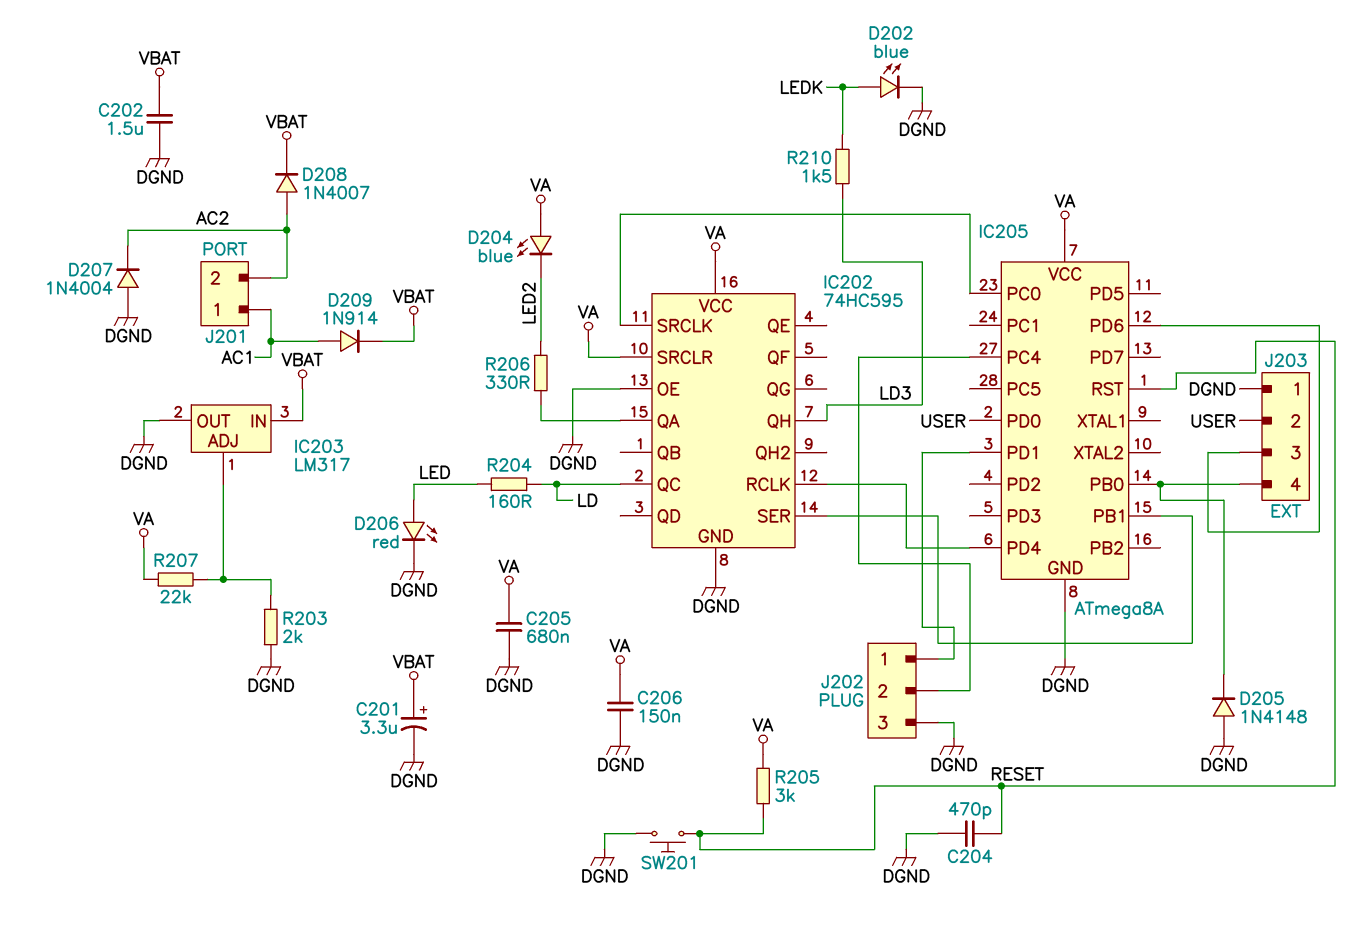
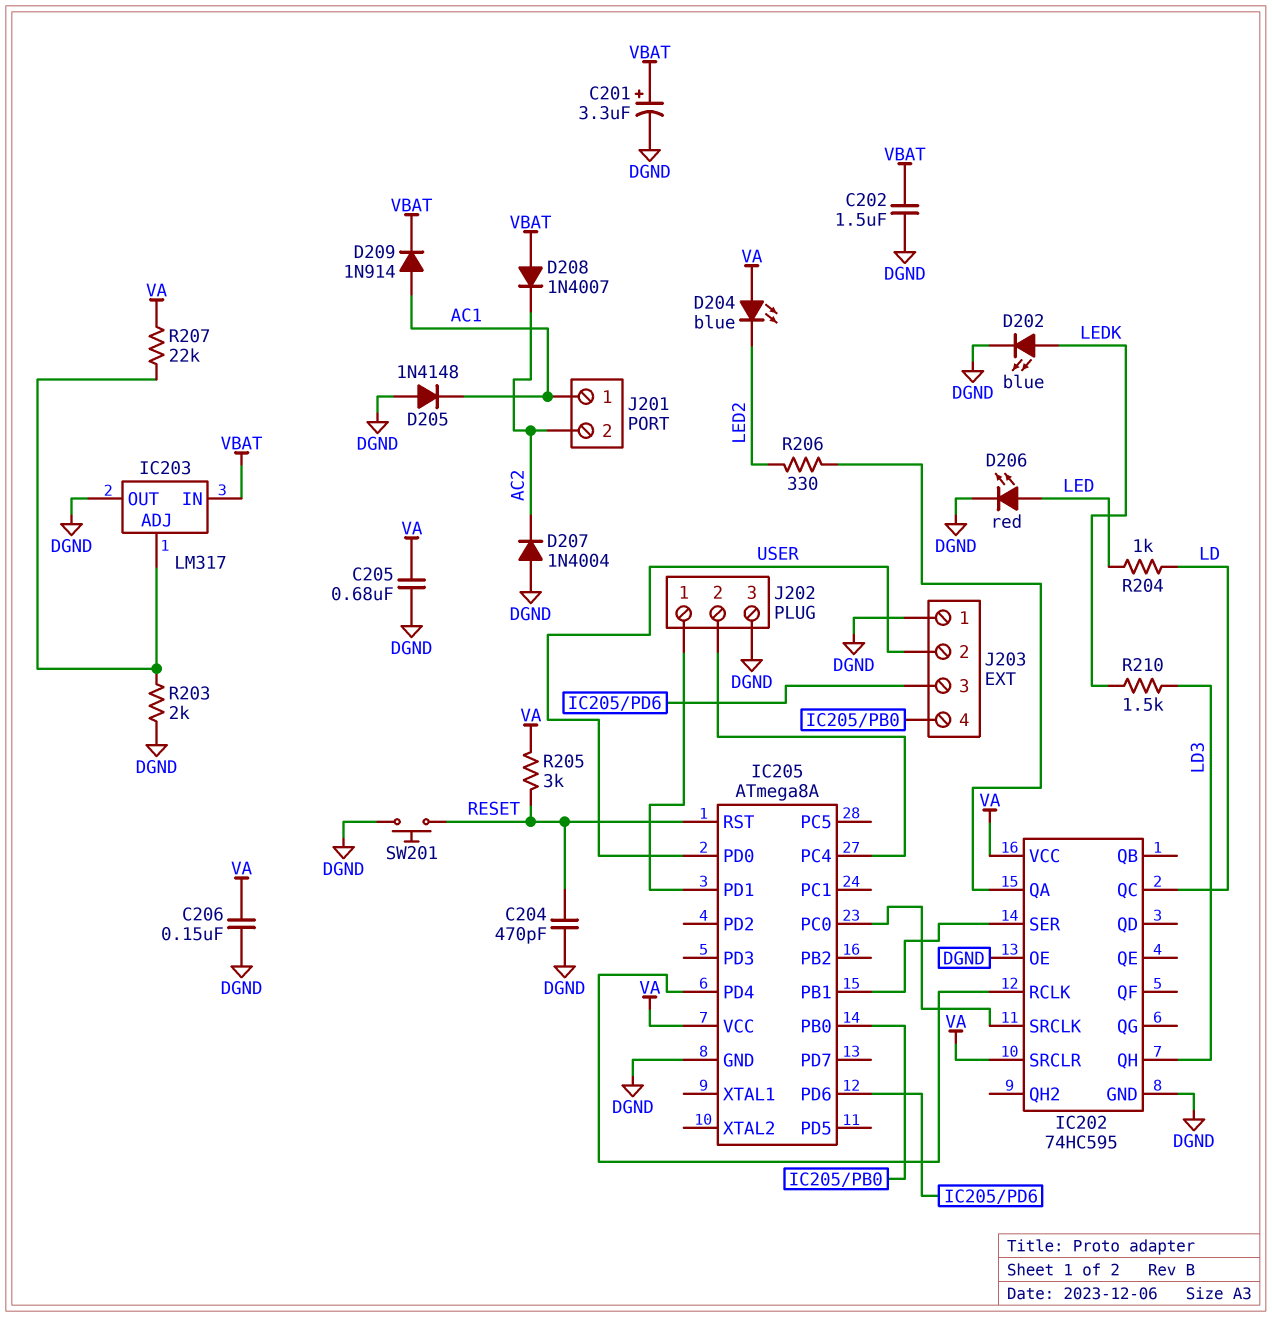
D205: diode 1N4148 (A DGND, K IC205/PB0) -> diode 1N4148 (A DGND, K AC1)
D208: diode 1N4007 (A AC2, K VBAT) -> diode 1N4007 (A VBAT, K AC2)
R204: 160 (LD, LED) -> 1k (LD, LED)

